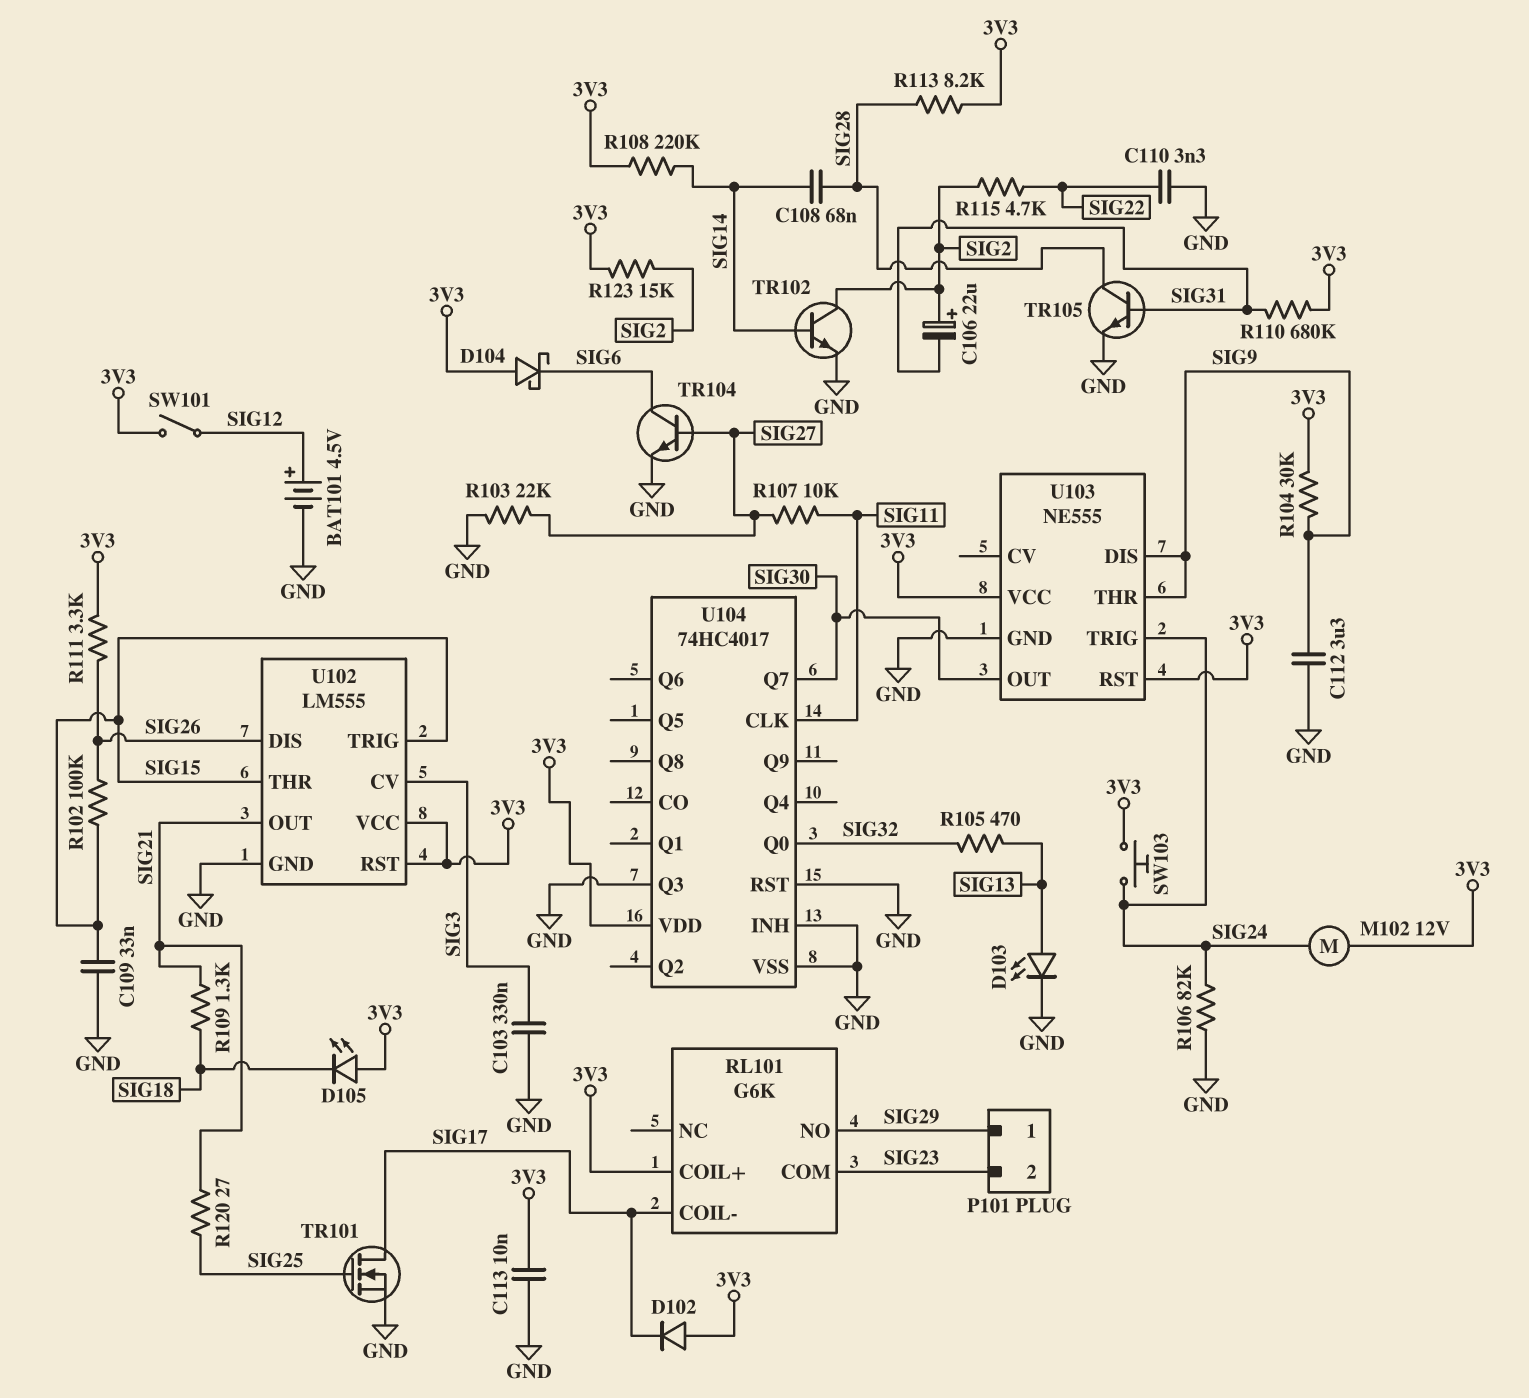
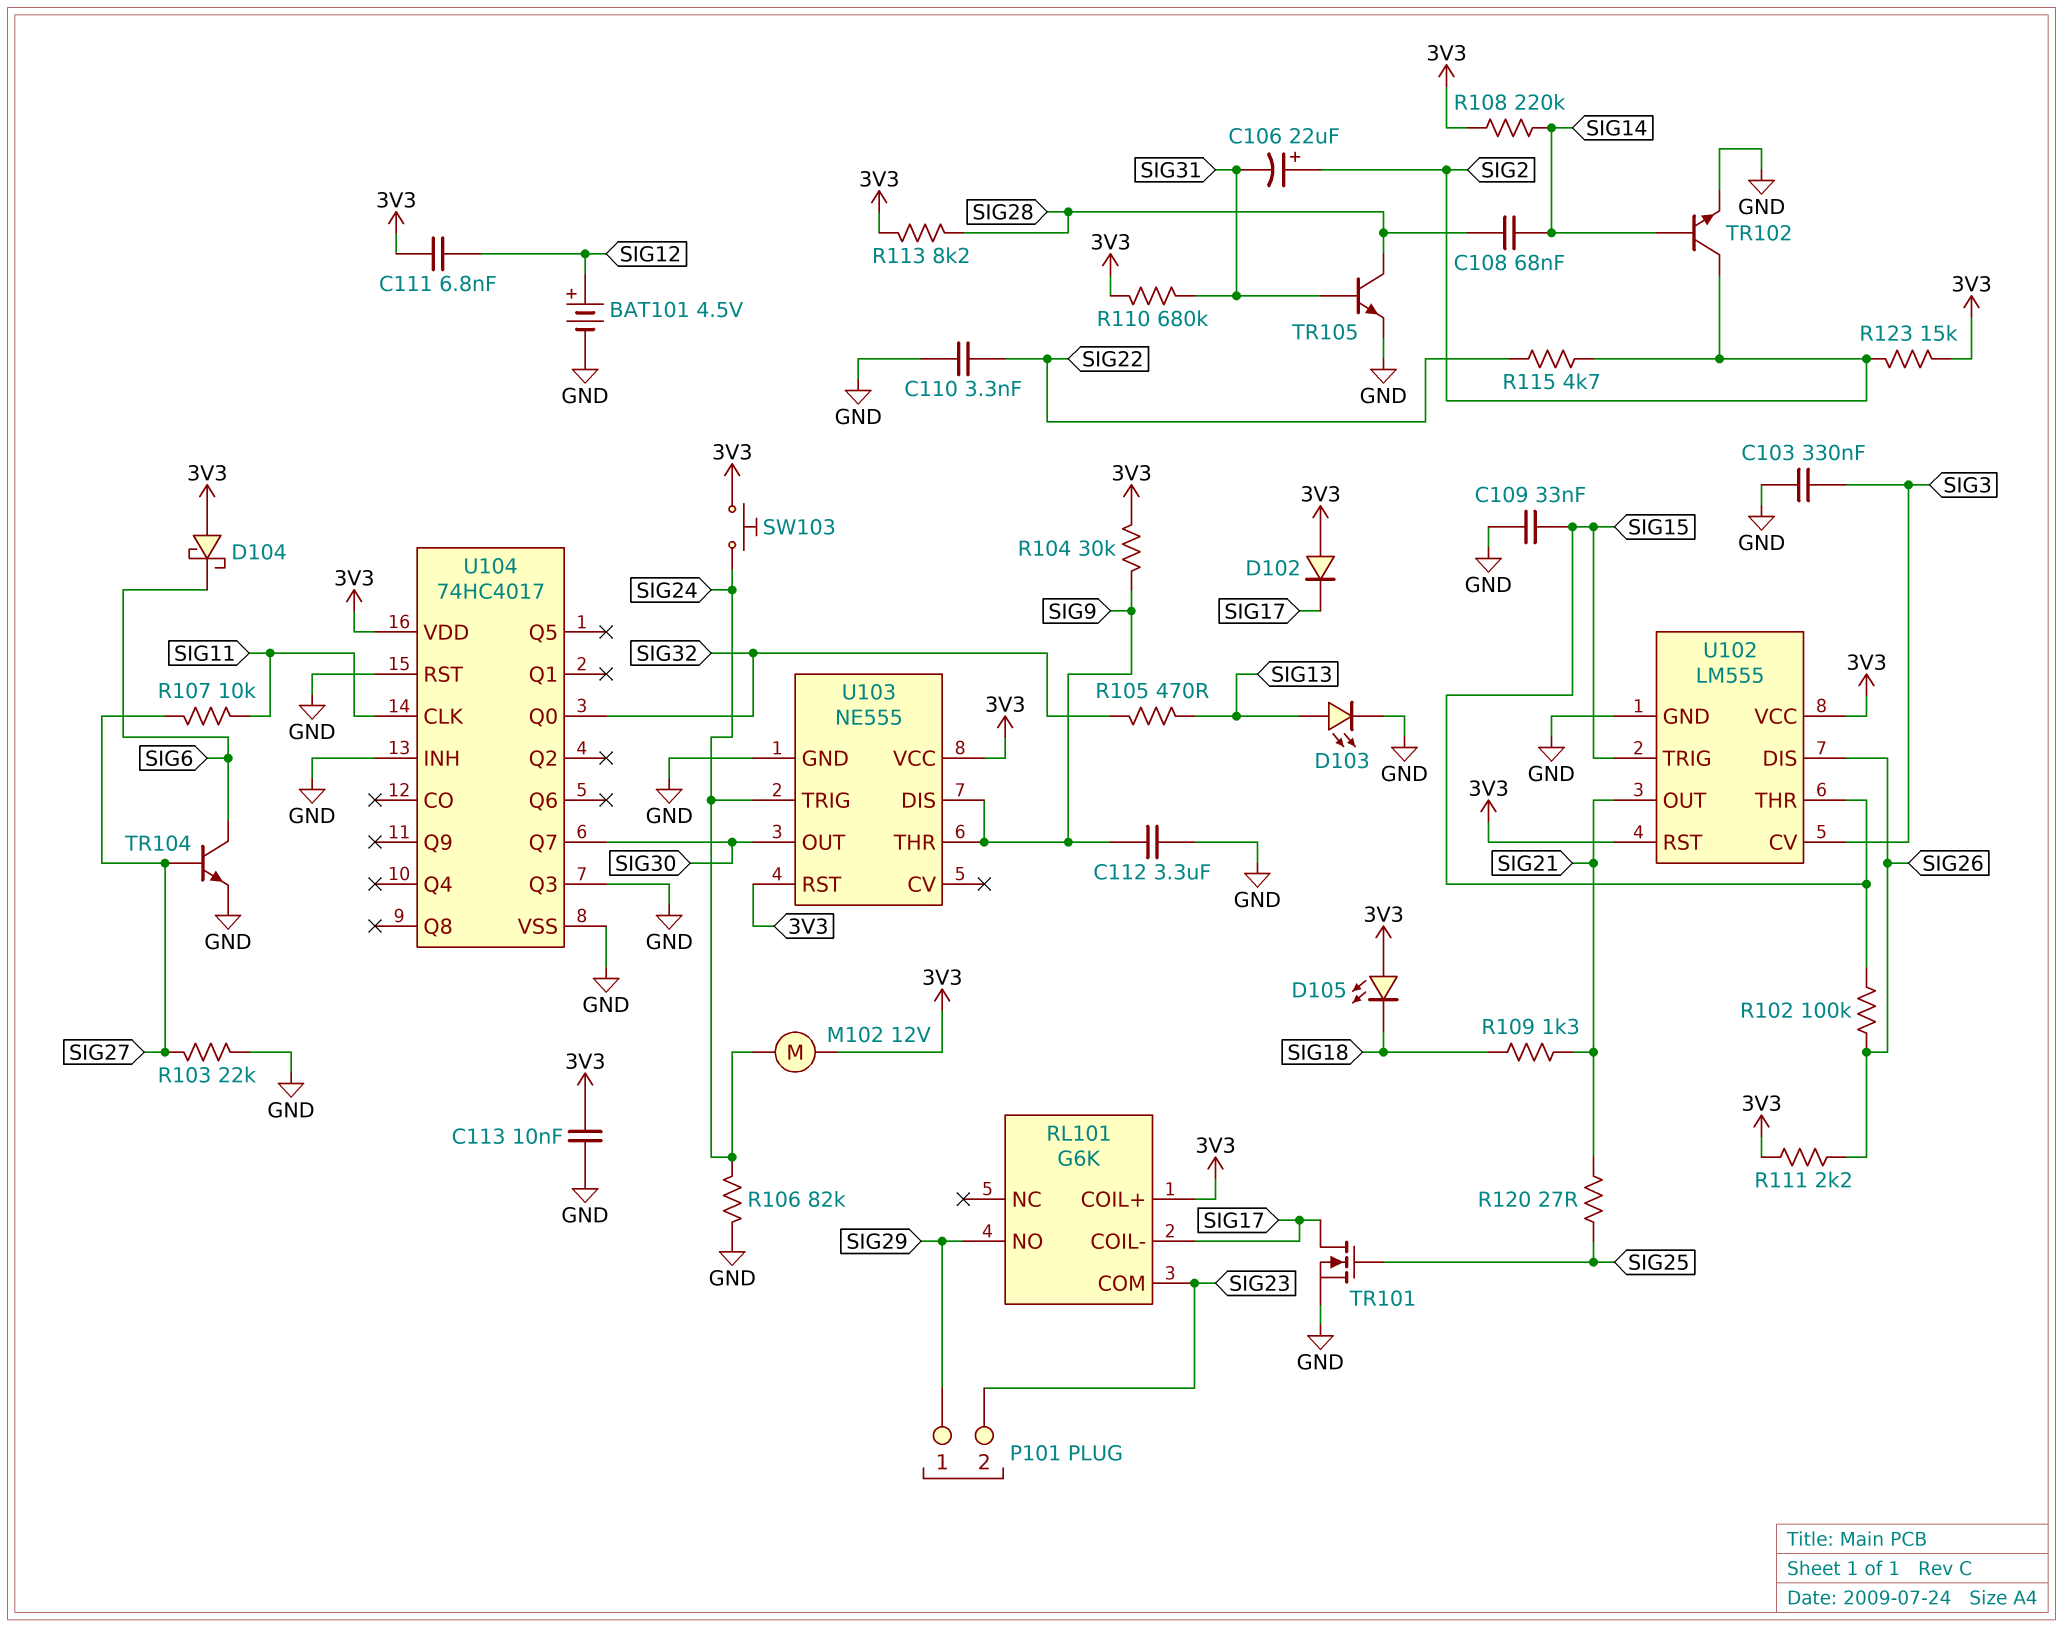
C111: none -> 6.8nF (3V3, SIG12)
R111: 3.3k (3V3, SIG26) -> 2.2k (3V3, SIG26)
SW101: switch (3V3, SIG12) -> none

